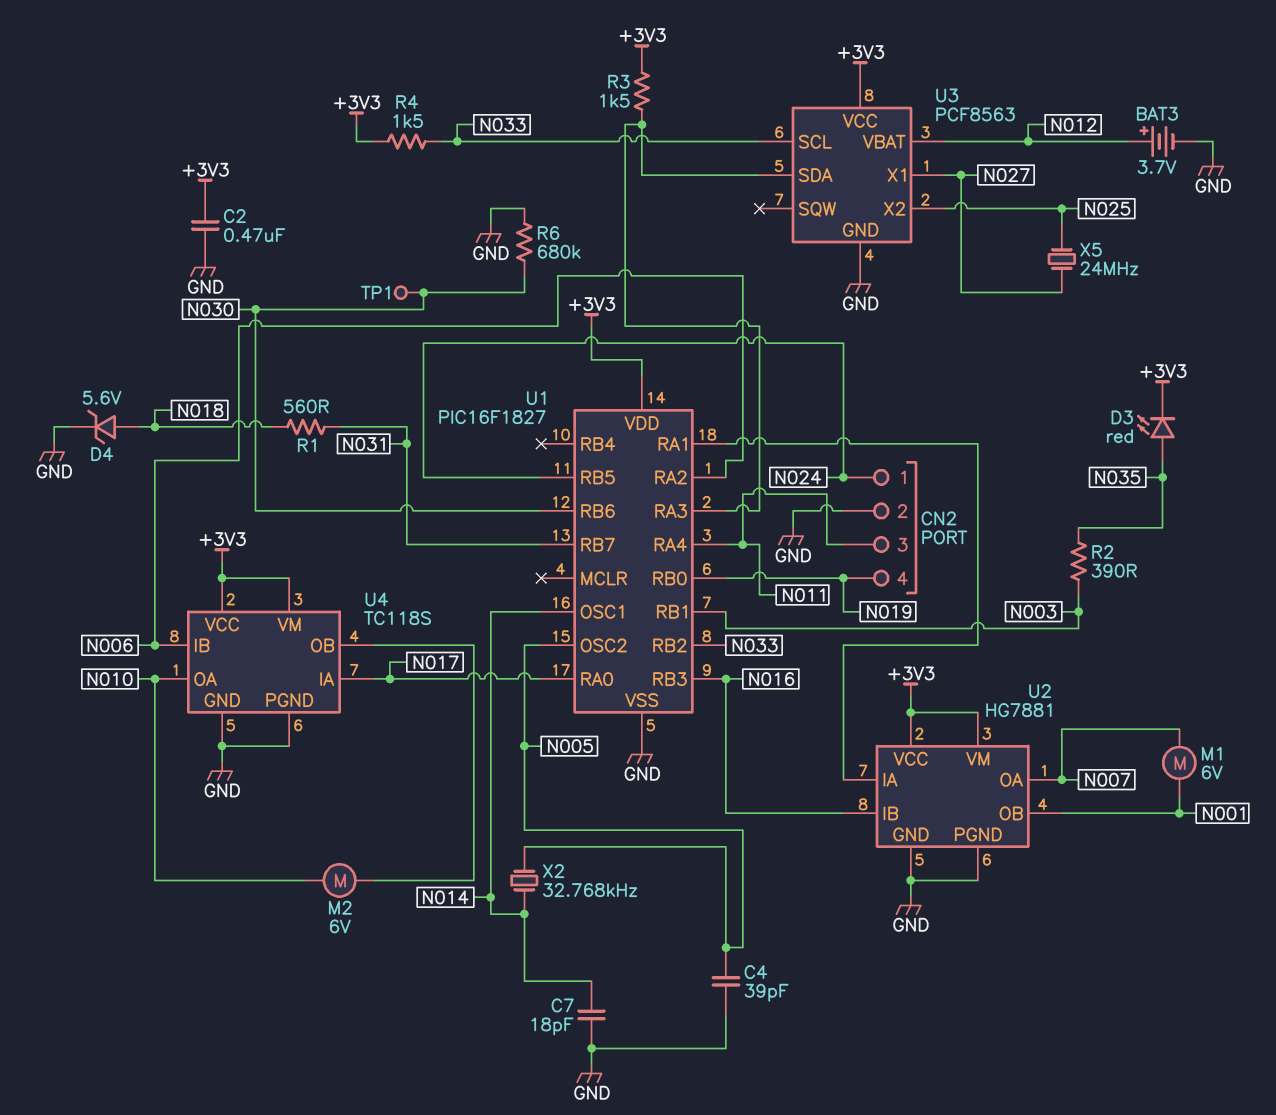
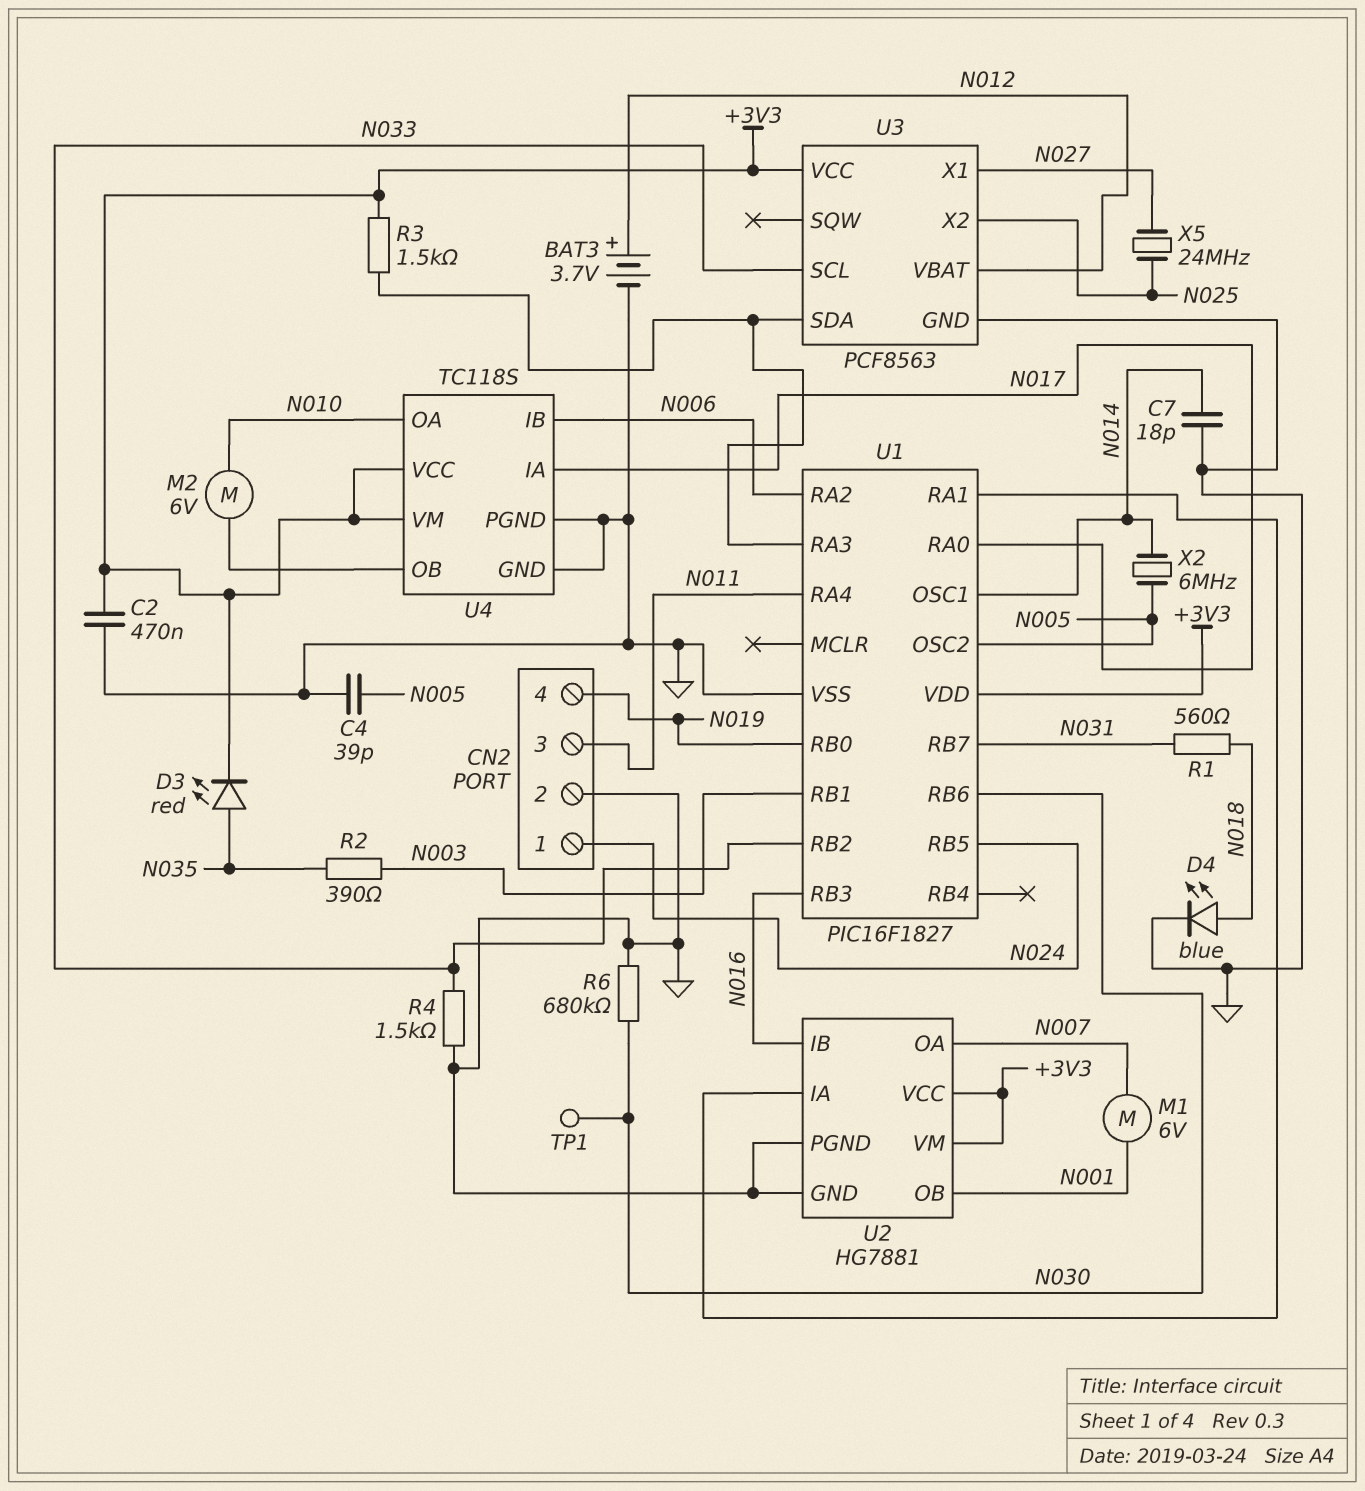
D4: zener 5.6V (A N018, K GND) -> LED blue (A N018, K GND)
R4: 1.5k (+3V3, N033) -> 1.5k (GND, N033)
X2: 32.768kHz (N005, N014) -> 6MHz (N005, N014)

